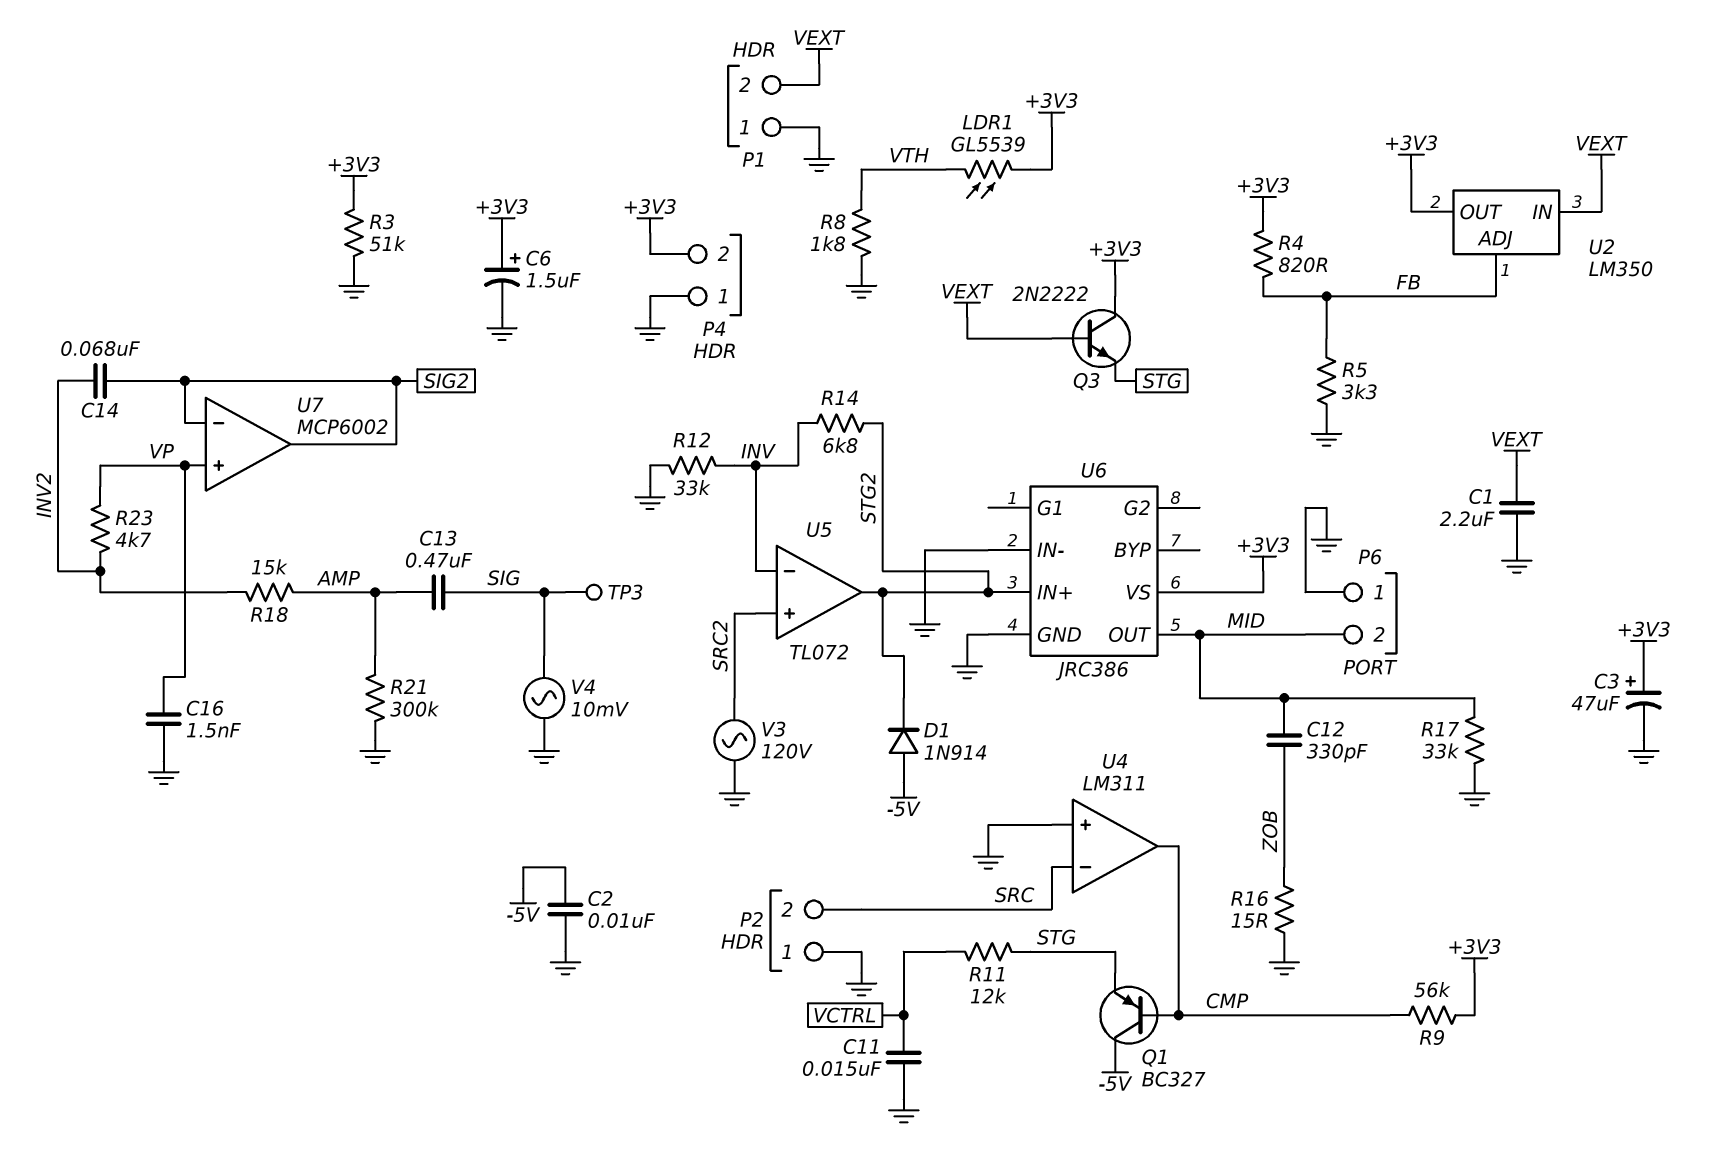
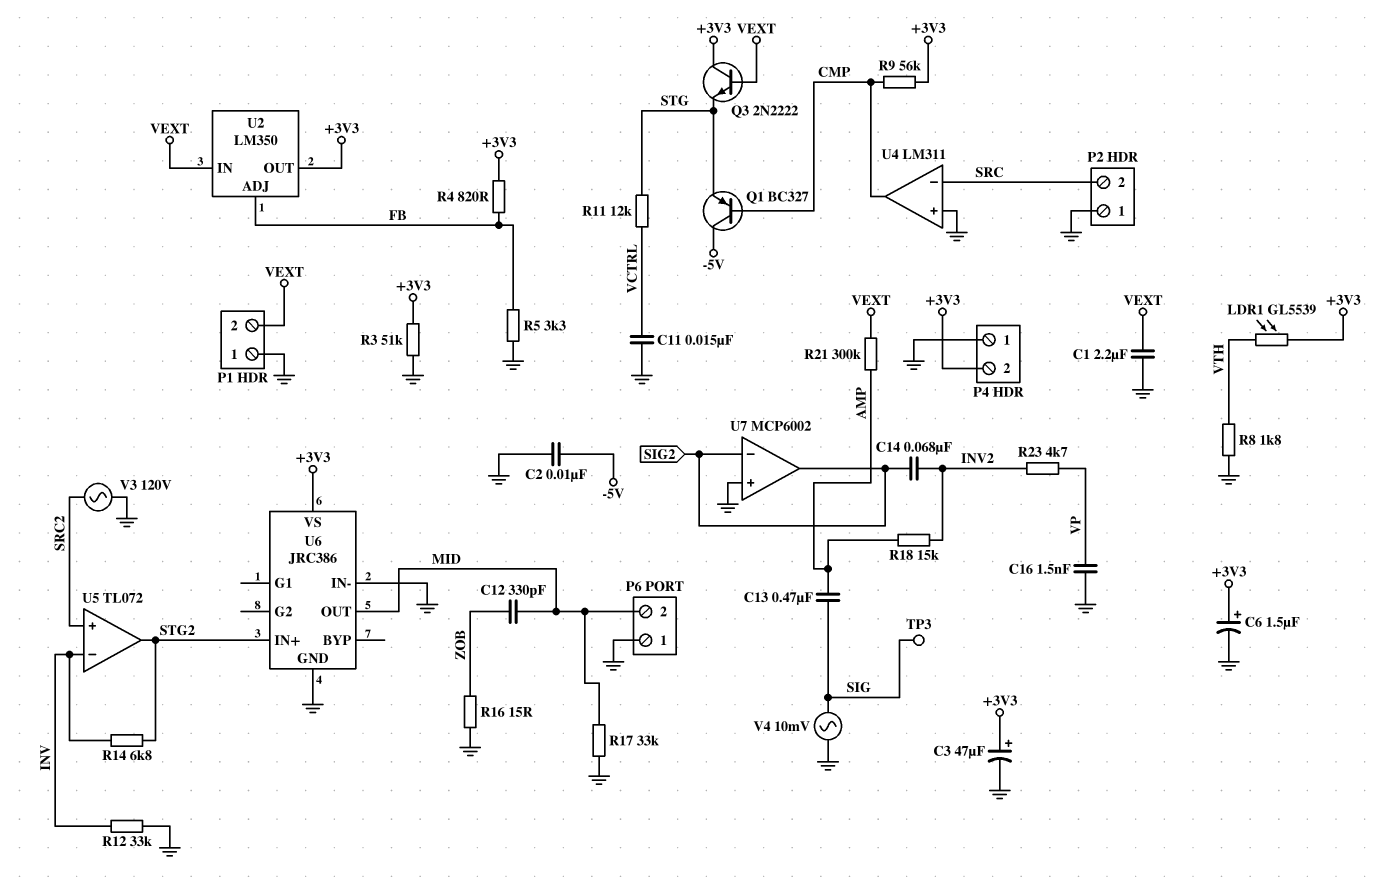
D1: diode 1N914 (A -5V, K STG2) -> none
R21: 300k (AMP, GND) -> 300k (AMP, VEXT)
U7 pin in+: VP -> GND

